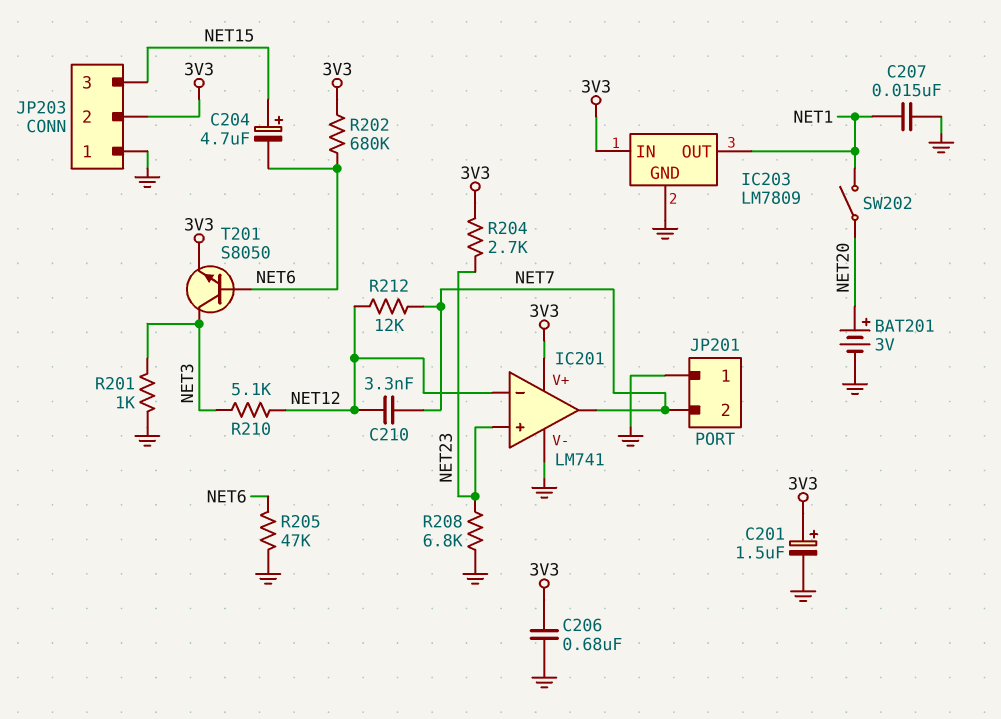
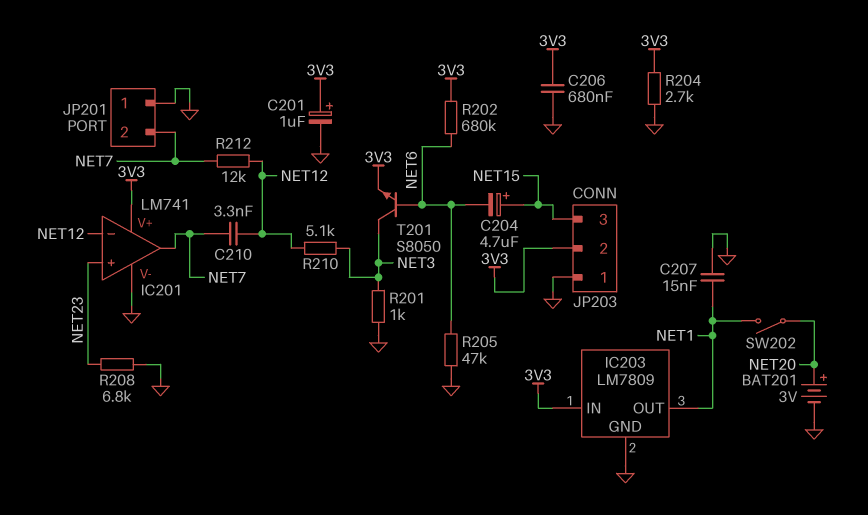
C201: 1.5uF (plus 3V3, minus GND) -> 1uF (plus 3V3, minus GND)
R204: 2.7k (3V3, NET23) -> 2.7k (3V3, GND)

